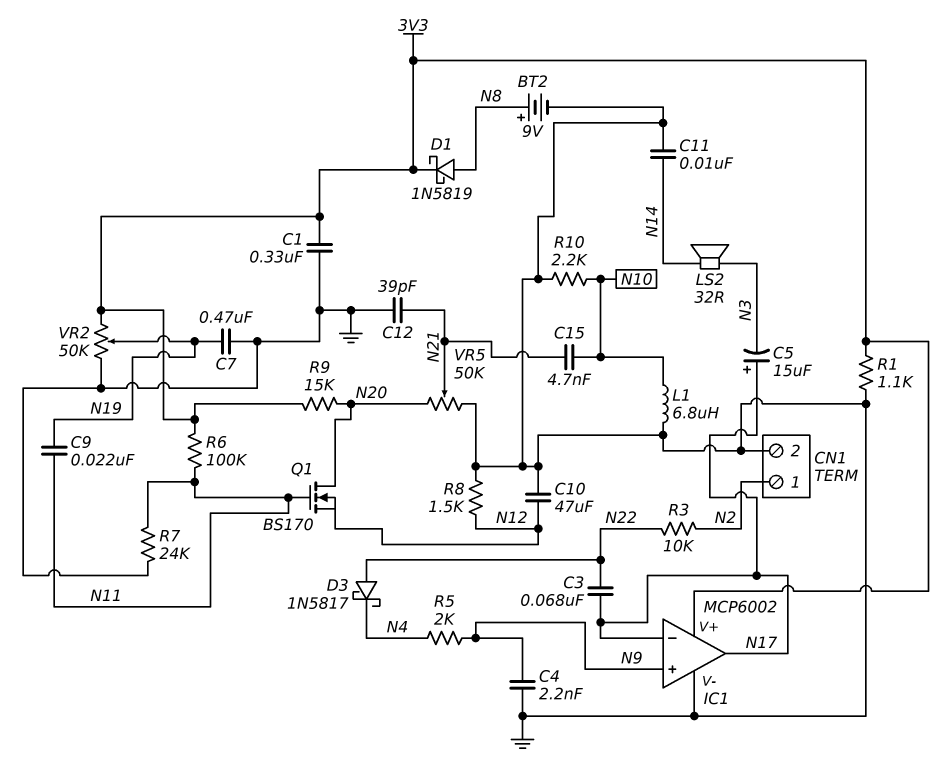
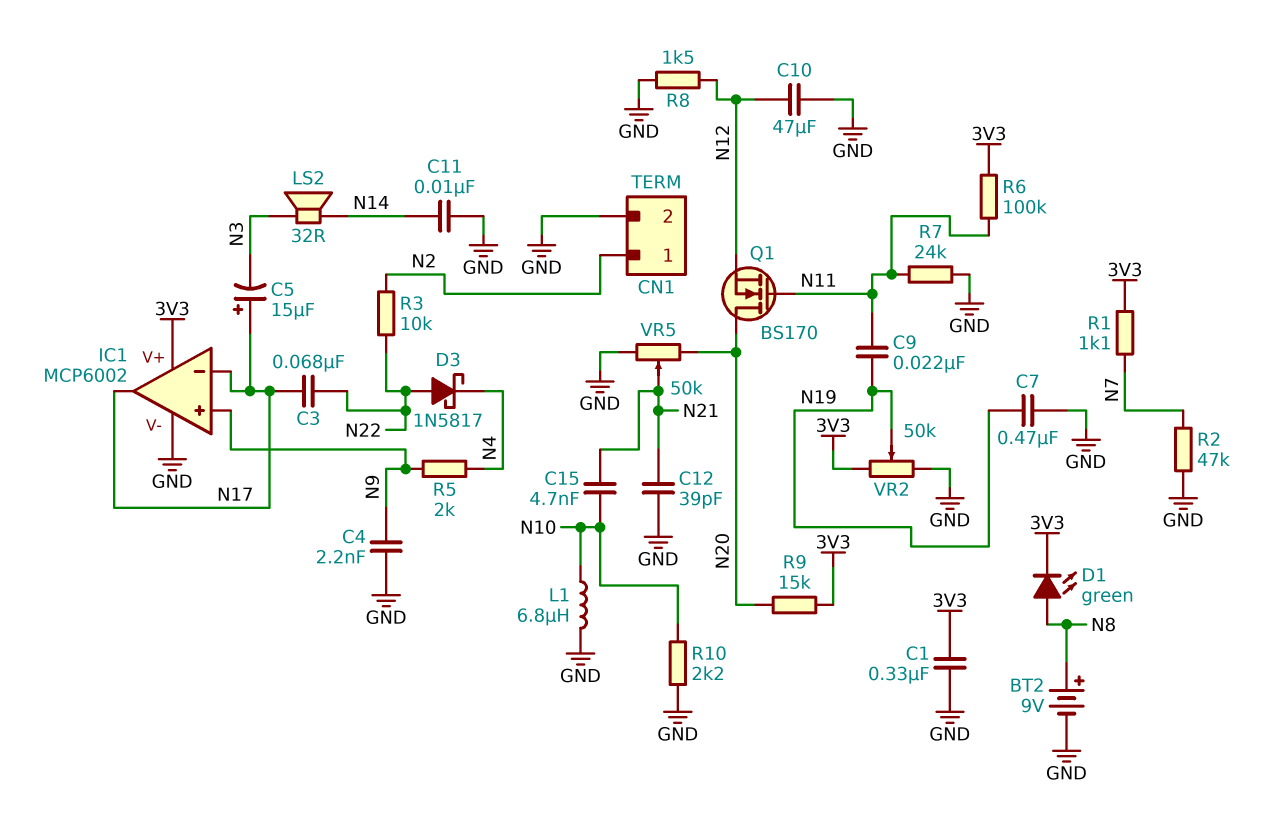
D1: schottky 1N5819 (A N8, K 3V3) -> LED green (A N8, K 3V3)
R1: 1.1k (3V3, GND) -> 1.1k (3V3, N7)
R2: none -> 47k (GND, N7)

